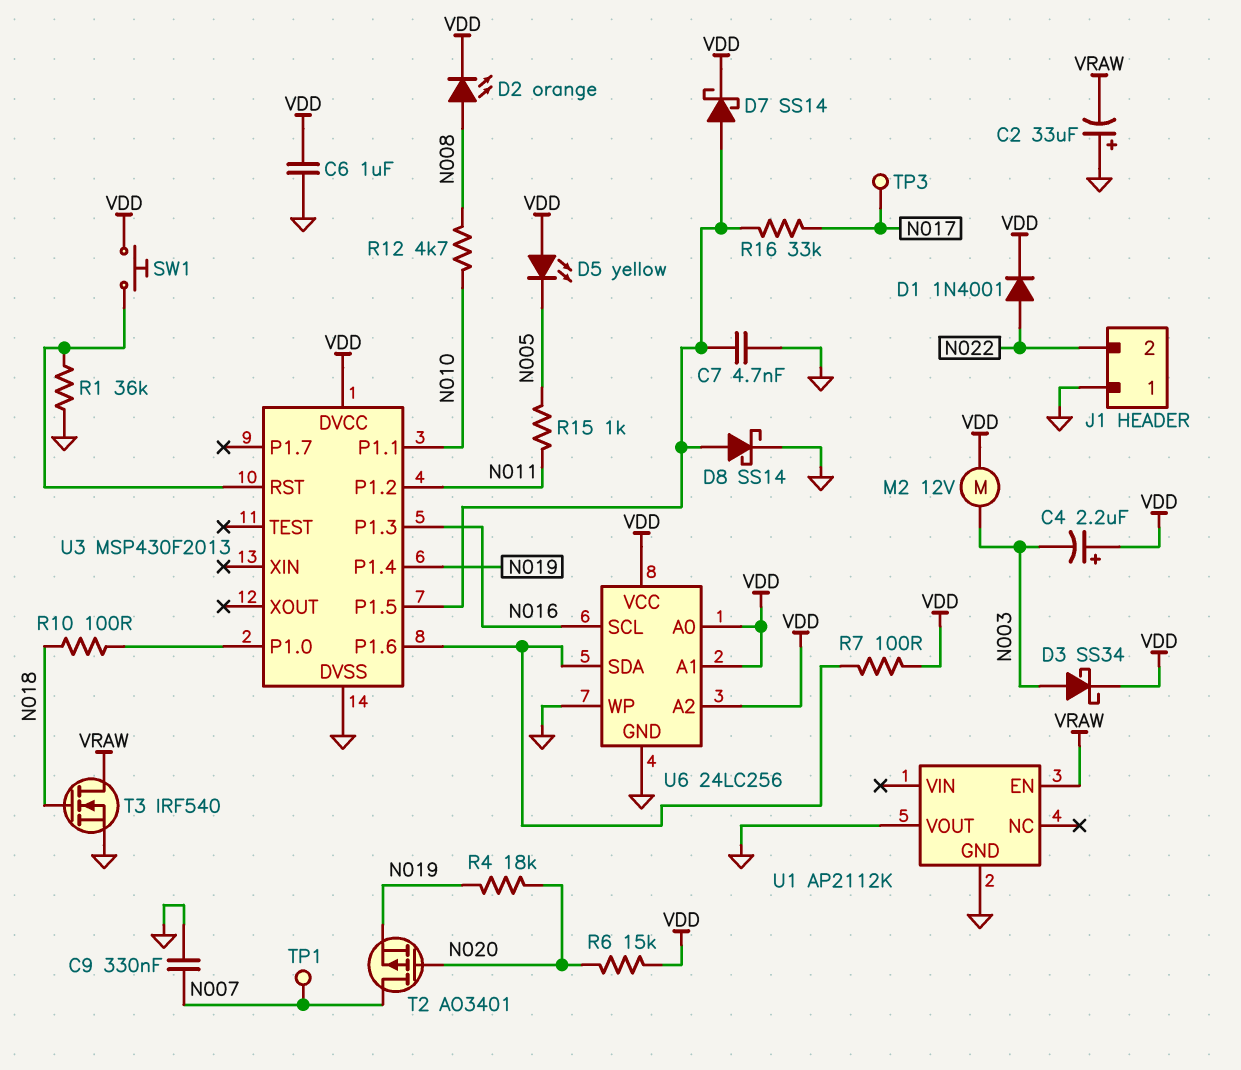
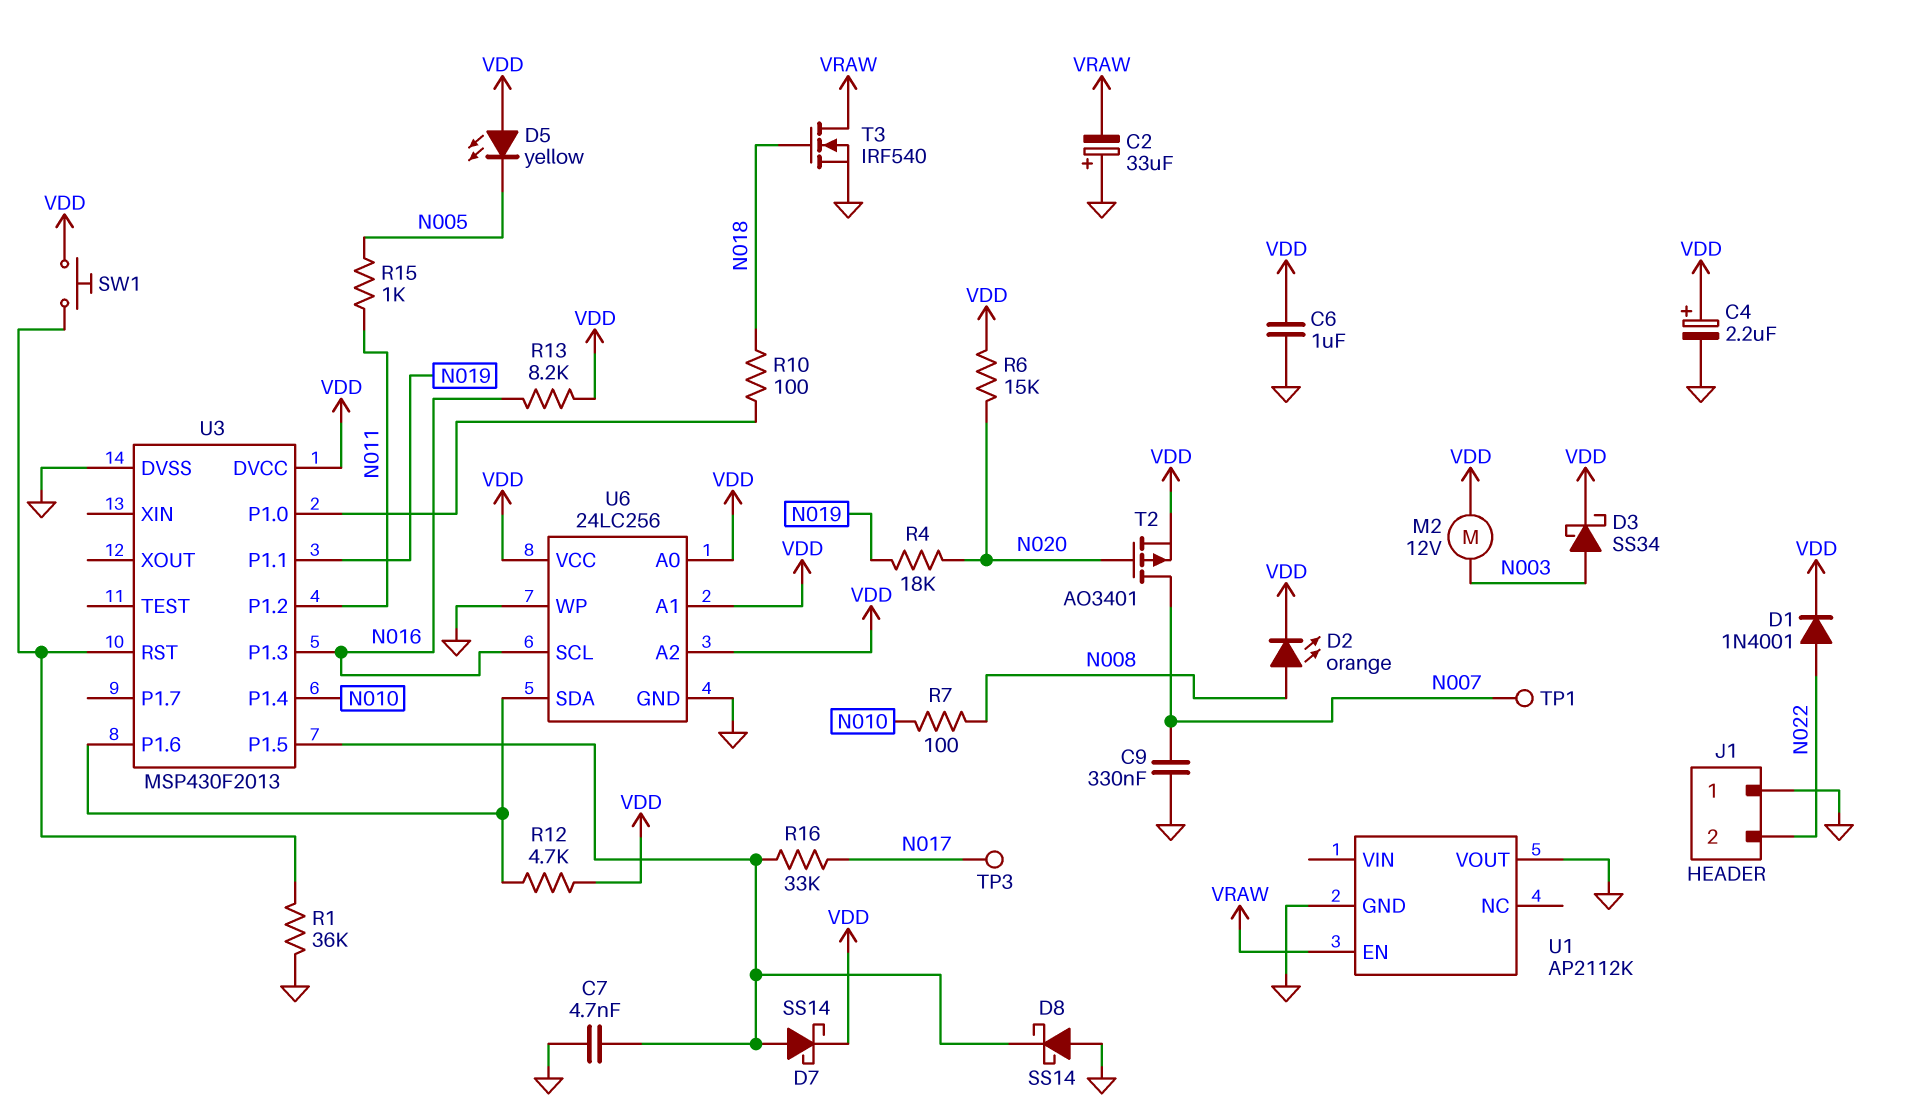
C4: 2.2uF (plus VDD, minus N003) -> 2.2uF (plus VDD, minus GND)
D8: schottky SS14 (A U3/P1.5, K GND) -> schottky SS14 (A GND, K U3/P1.5)
R7: 100 (U3/P1.6, VDD) -> 100 (N008, N010)
R12: 4.7k (N008, N010) -> 4.7k (U3/P1.6, VDD)
R13: none -> 8.2k (N016, VDD)
T2: PMOS AO3401 (G N020, D N007, S N019) -> PMOS AO3401 (G N020, D N007, S VDD)
U3 pin P1.1: N010 -> N019
U3 pin P1.4: N019 -> N010

